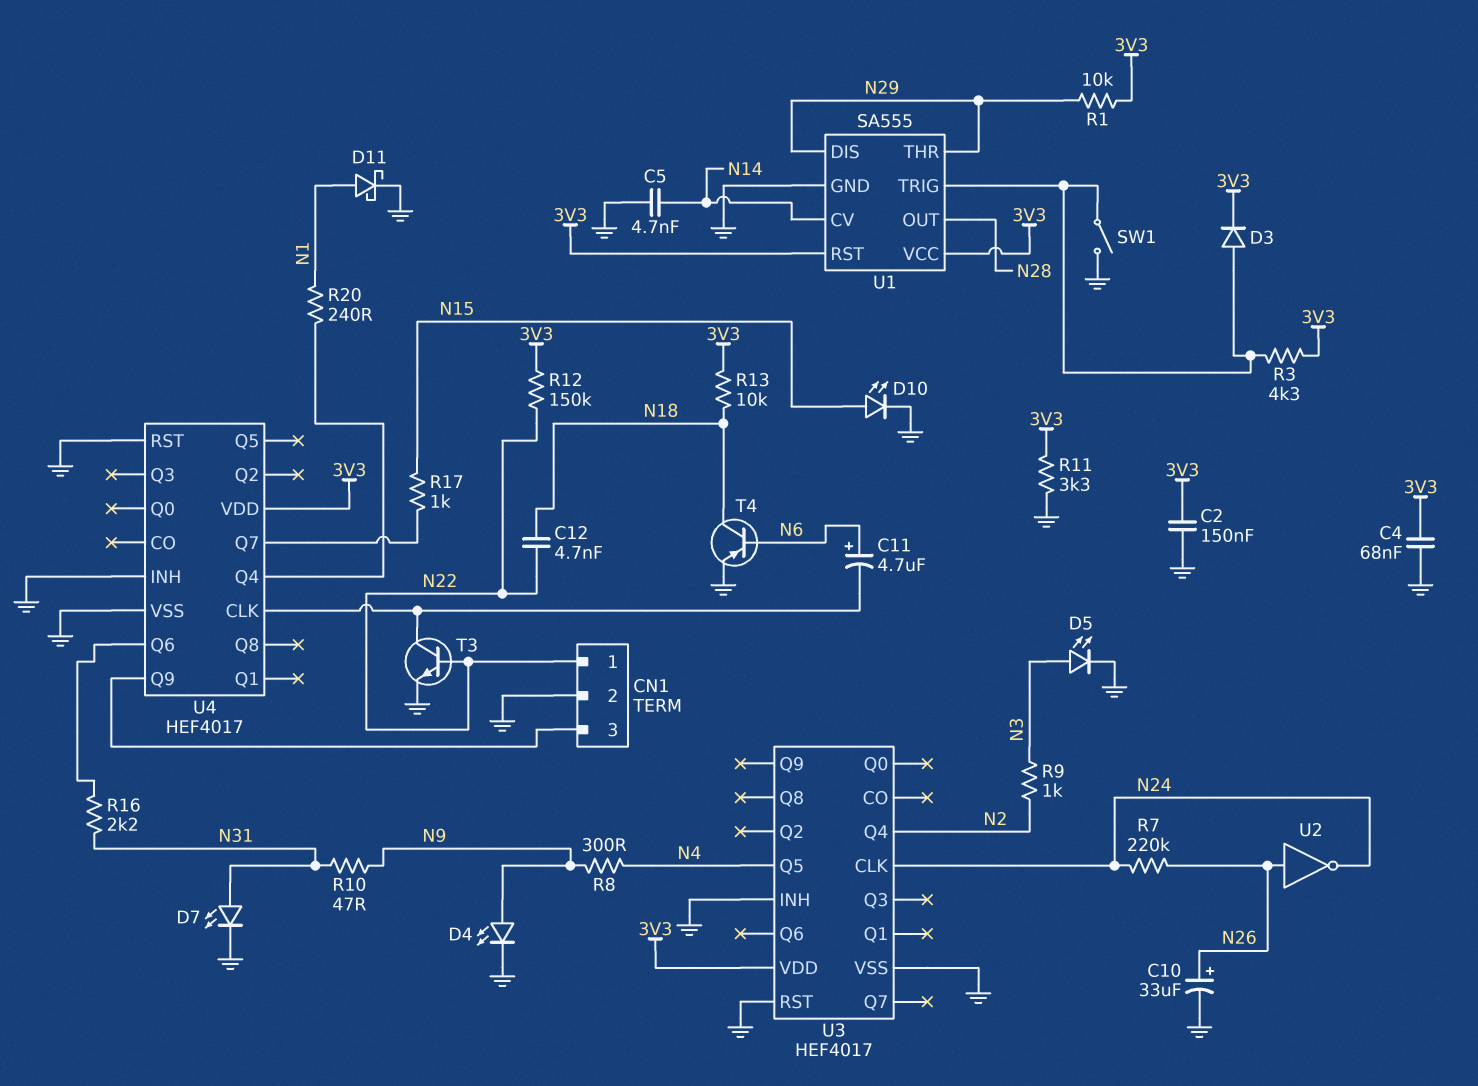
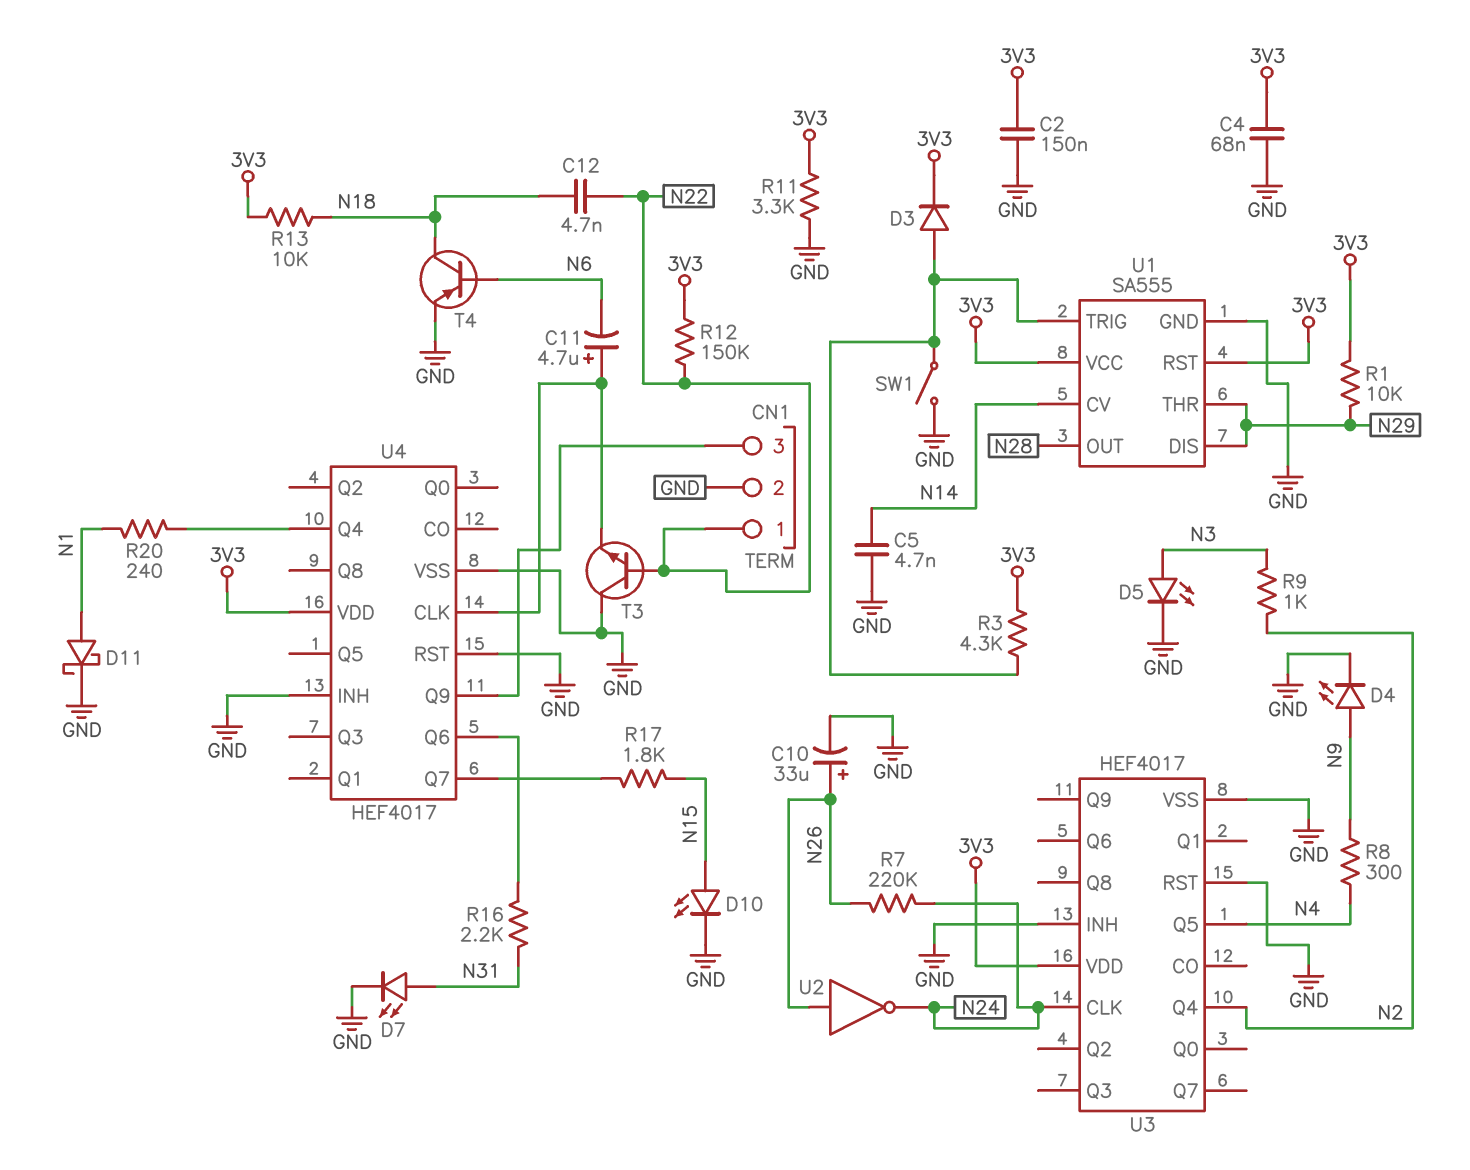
C11: 4.7uF (plus N6, minus U4/CLK) -> 4.7uF (plus U4/CLK, minus N6)
R10: 47 (N9, N31) -> none
R17: 1k (N15, U4/Q7) -> 1.8k (N15, U4/Q7)
T3: NPN (B N22, C U4/CLK, E GND) -> NPN (B N22, C GND, E U4/CLK)

